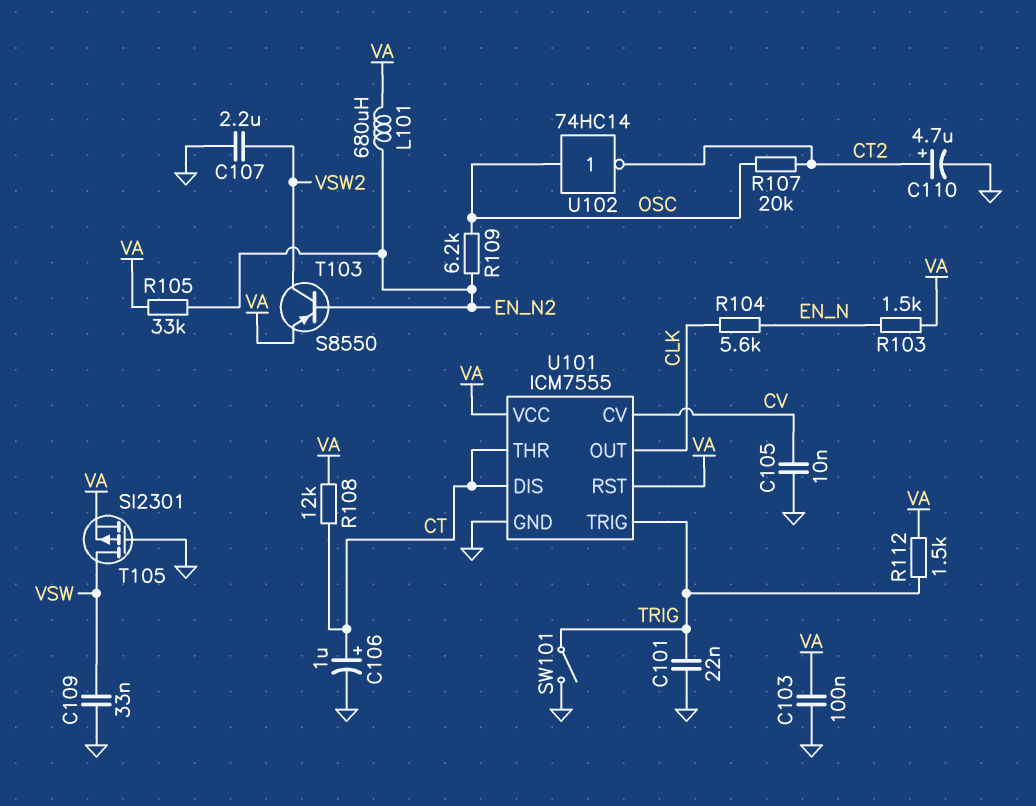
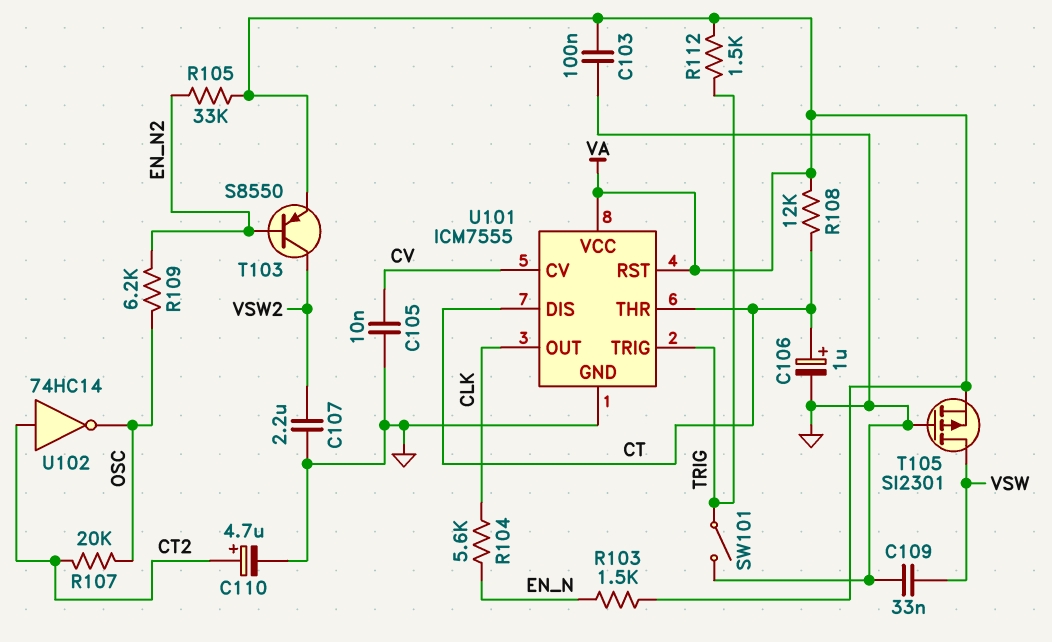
C101: 22nF (GND, TRIG) -> none
L101: 680uH (EN_N2, VA) -> none
U102: NOT 74HC14 (in OSC, out CT2) -> NOT 74HC14 (in CT2, out OSC)

